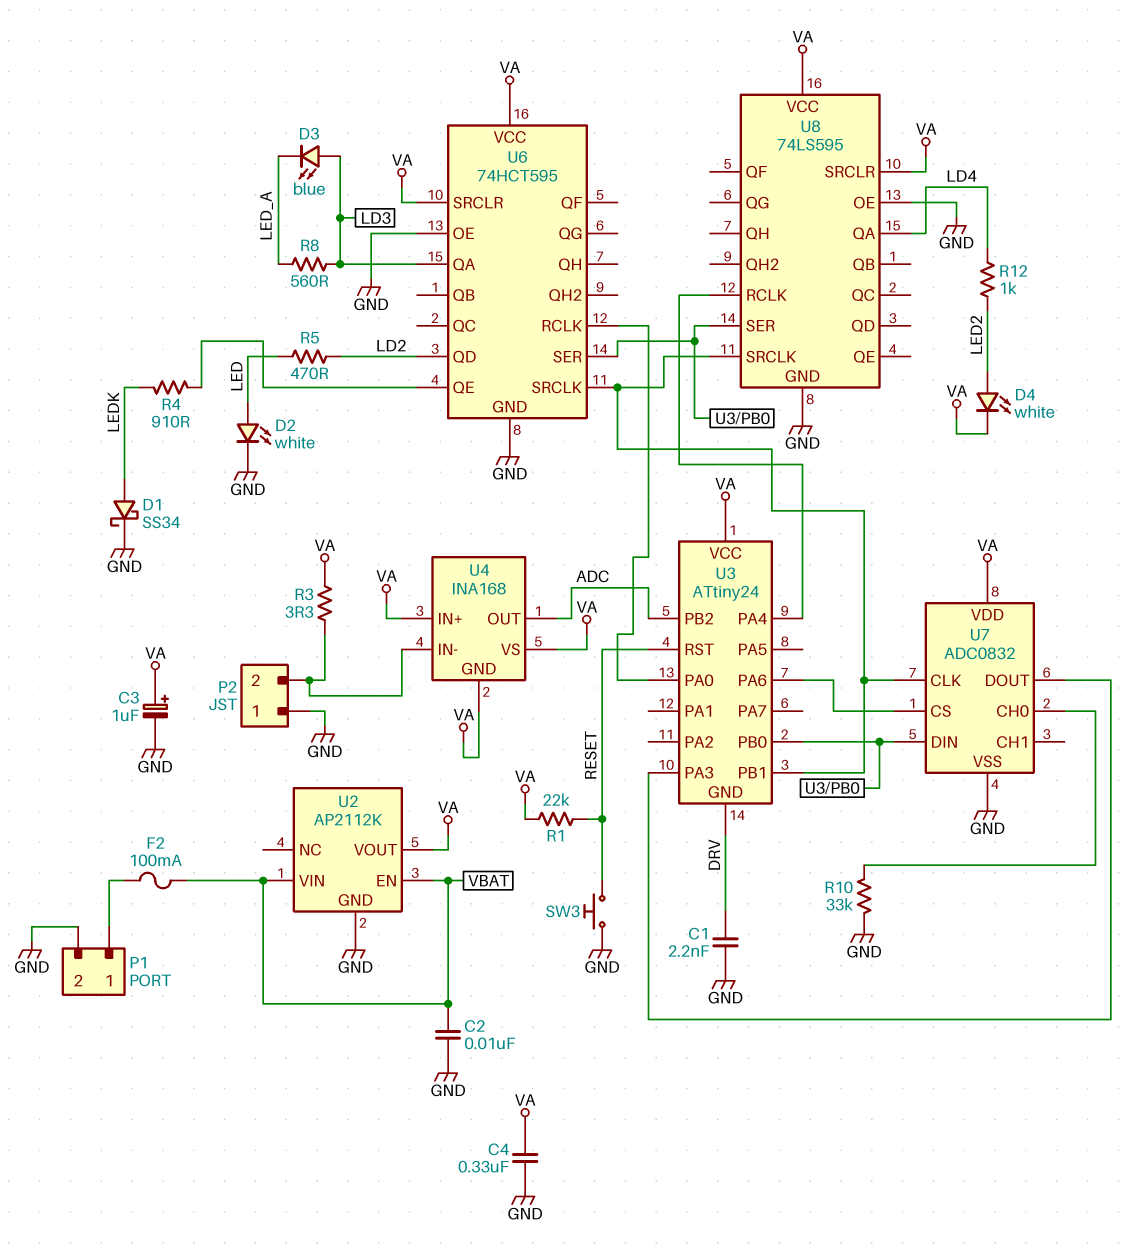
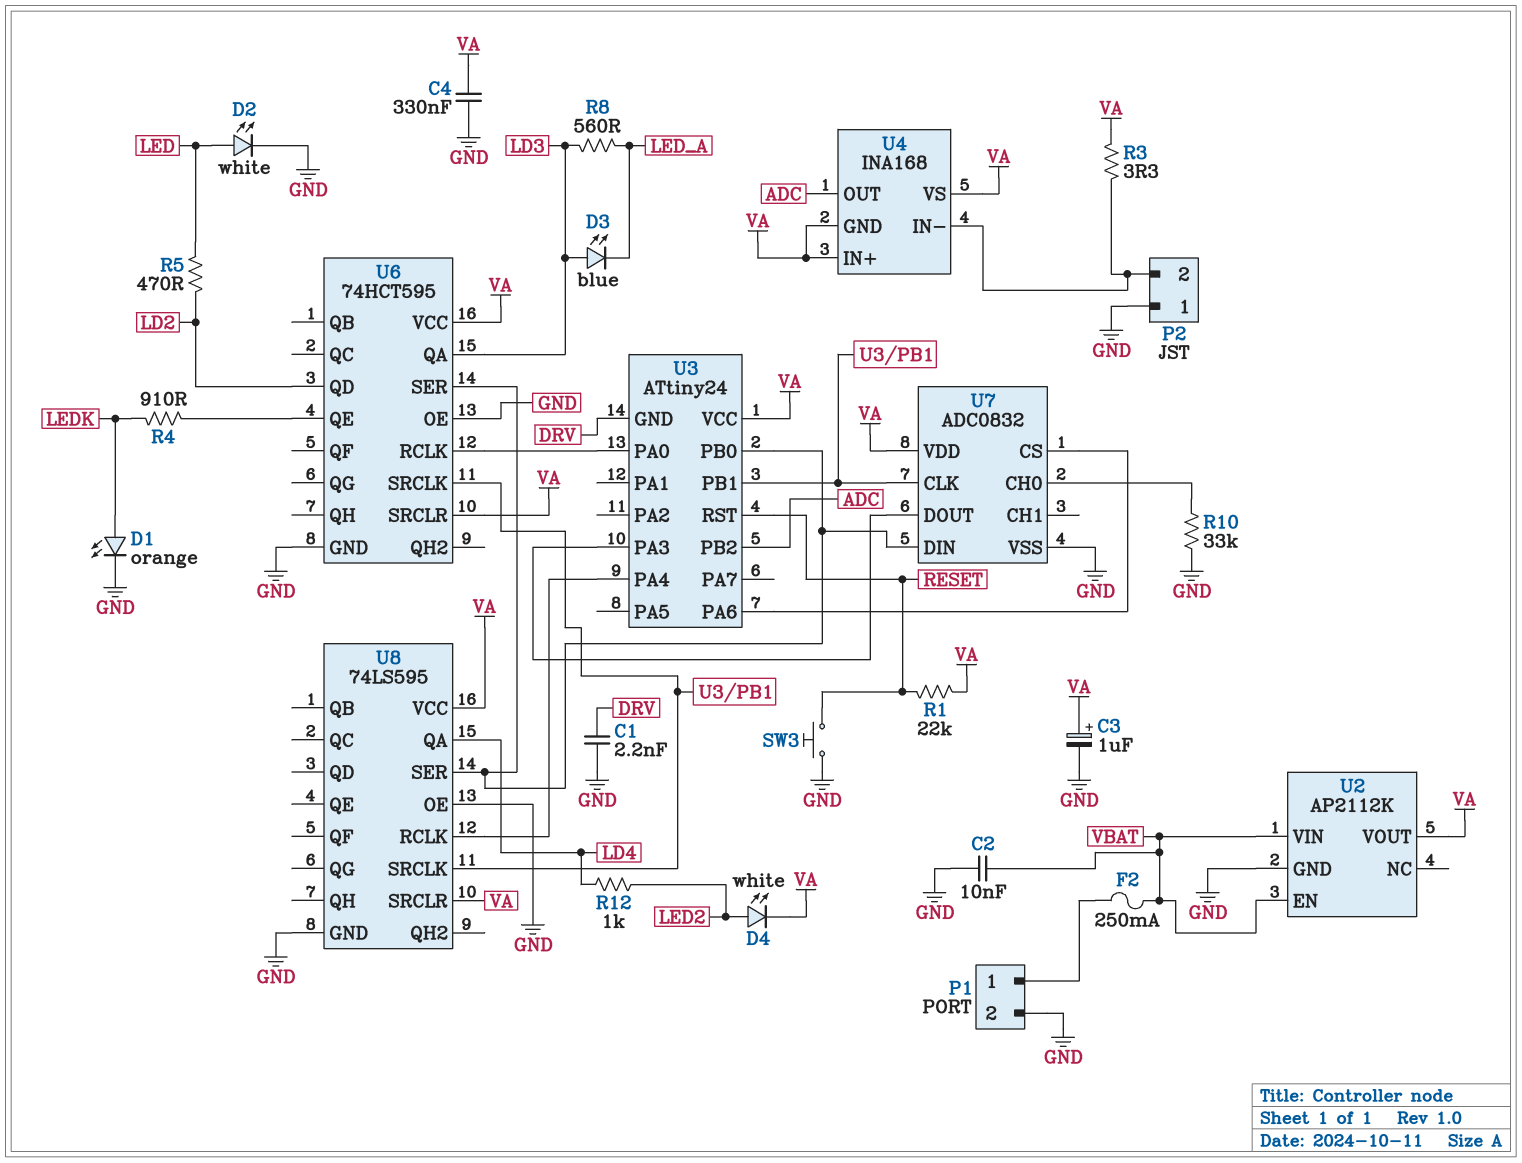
D1: schottky SS34 (A LEDK, K GND) -> LED orange (A LEDK, K GND)
F2: 100mA (P1/1, VBAT) -> 250mA (P1/1, VBAT)

